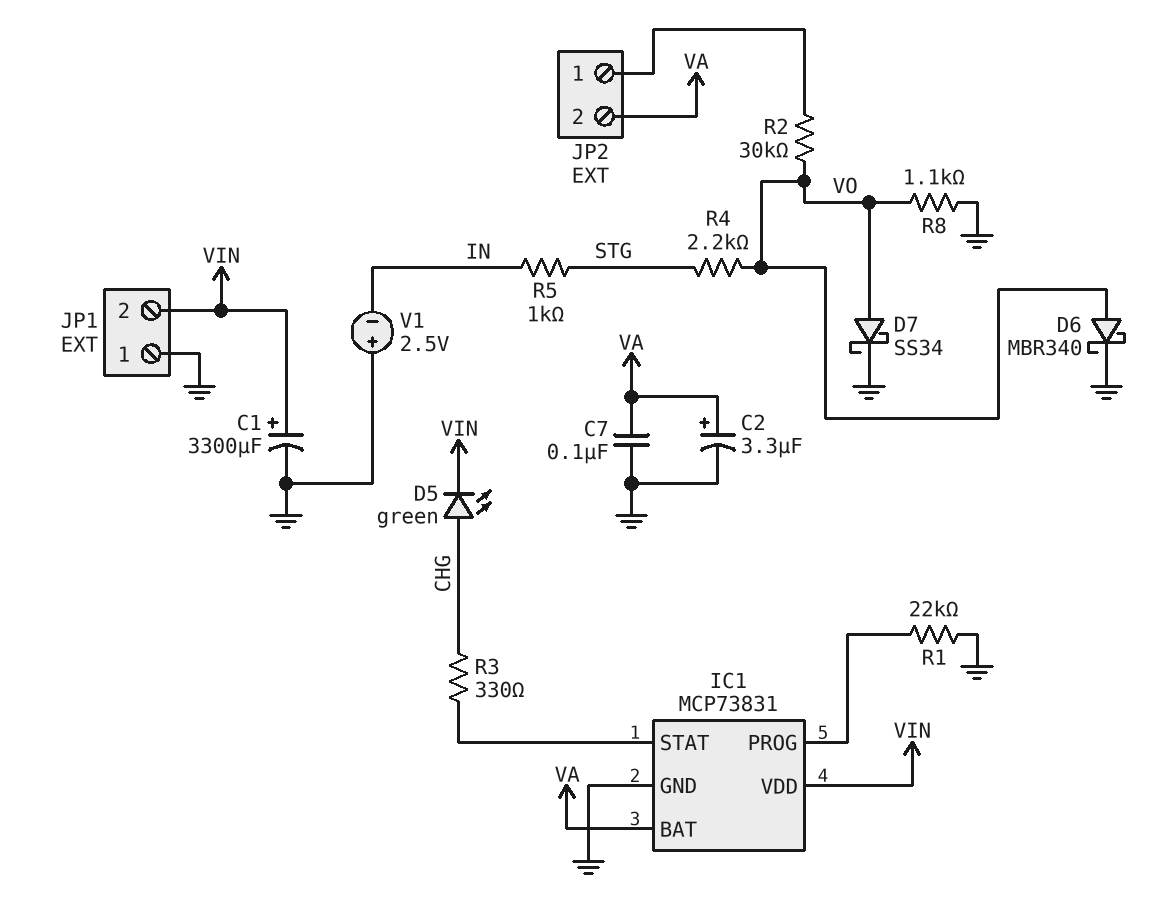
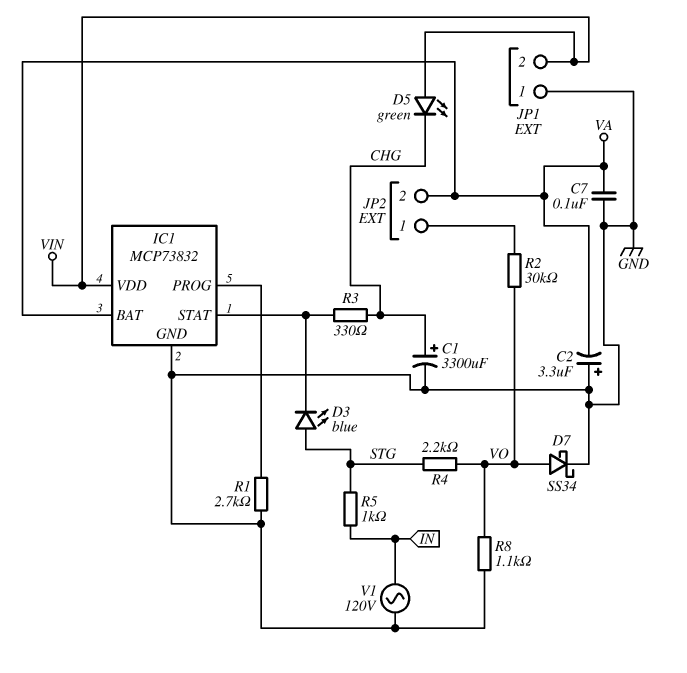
C1: 3300uF (plus VIN, minus GND) -> 3300uF (plus CHG, minus GND)
C2: 3.3uF (plus VA, minus GND) -> 3.3uF (plus GND, minus VA)
D3: none -> LED blue (A STG, K IC1/STAT)
D5: LED green (A CHG, K VIN) -> LED green (A VIN, K CHG)
D6: schottky MBR340 (A VO, K GND) -> none
IC1: MCP73831 -> MCP73832
R1: 22k (GND, IC1/PROG) -> 2.7k (GND, IC1/PROG)
V1: 2.5V (plus GND, minus IN) -> AC 120V (GND, IN)

